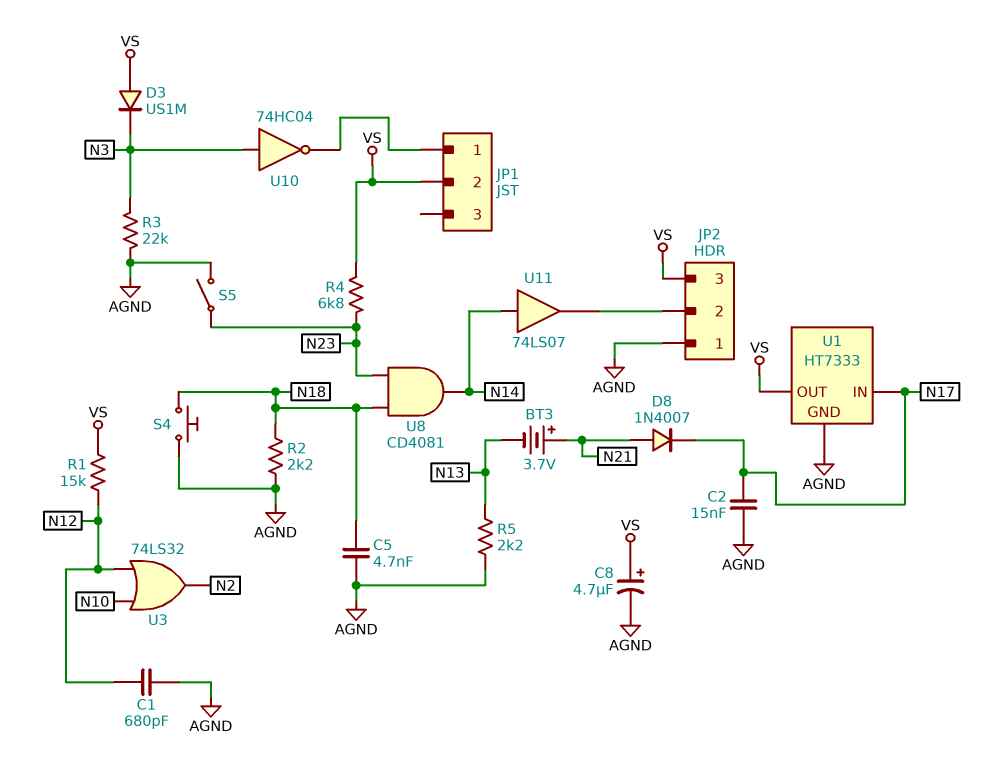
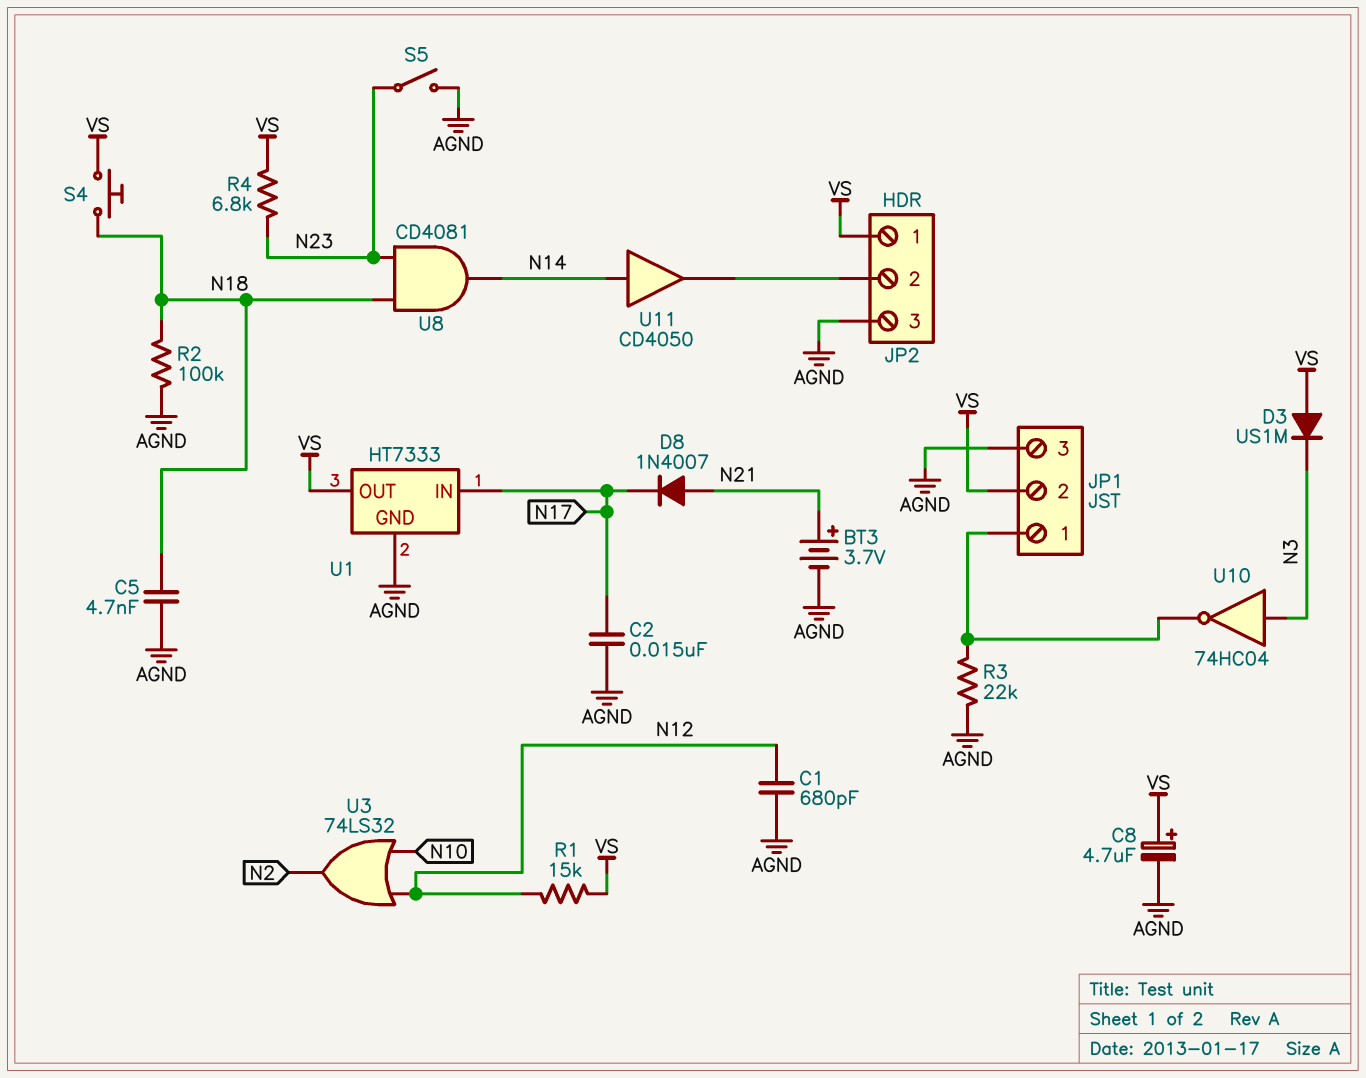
BT3: 3.7V (plus N21, minus N13) -> 3.7V (plus N21, minus AGND)
JP1 pin 3: none -> AGND
JP2 pin 1: AGND -> VS
JP2 pin 3: VS -> AGND
R2: 2.2k (AGND, N18) -> 100k (AGND, N18)
R3: 22k (AGND, N3) -> 22k (AGND, JP1/1)
R5: 2.2k (AGND, N13) -> none
S4: button (AGND, N18) -> button (N18, VS)
U11: buffer 74LS07 (in N14, out JP2/2) -> buffer CD4050 (in N14, out JP2/2)

